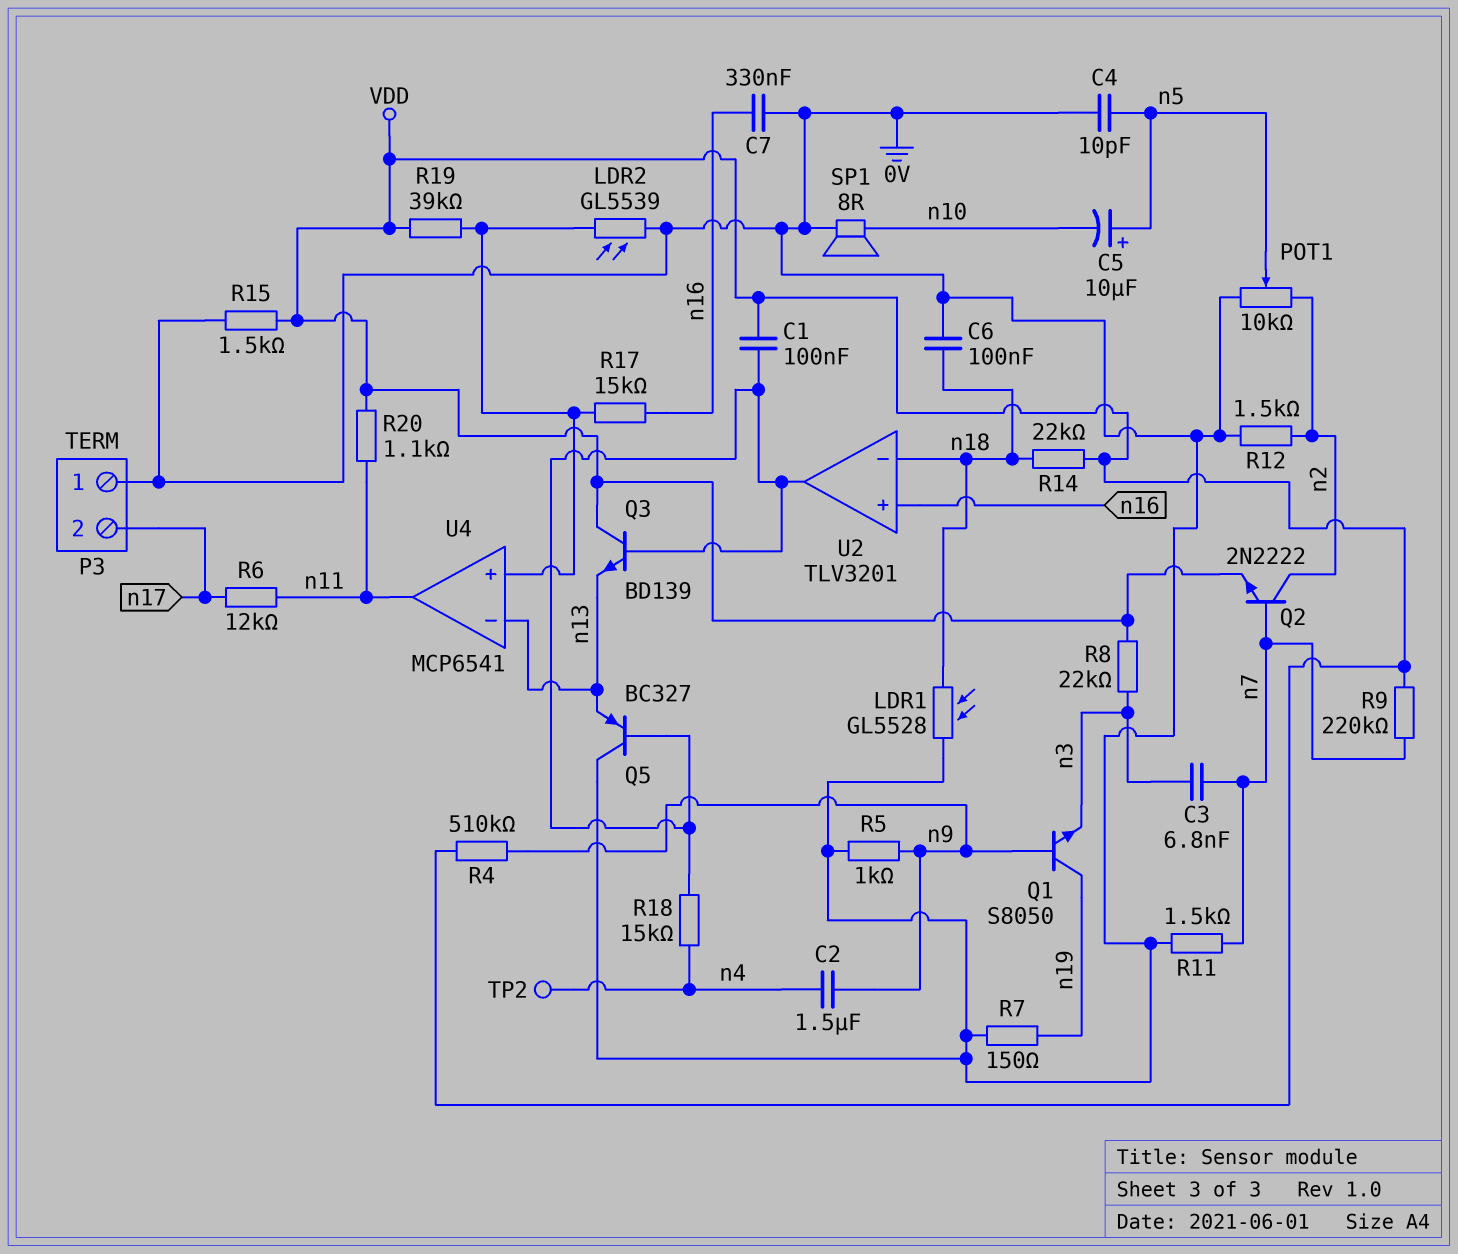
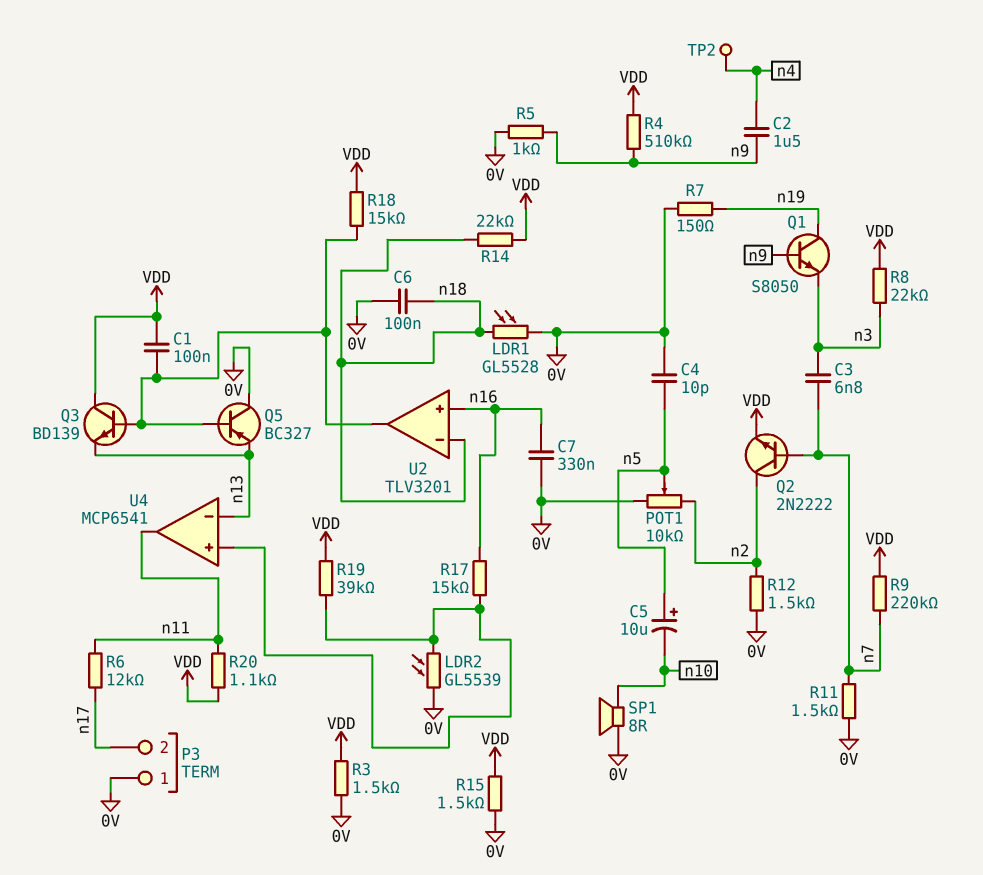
R3: none -> 1.5k (0V, VDD)
R18: 15k (U2/out, n4) -> 15k (U2/out, VDD)

